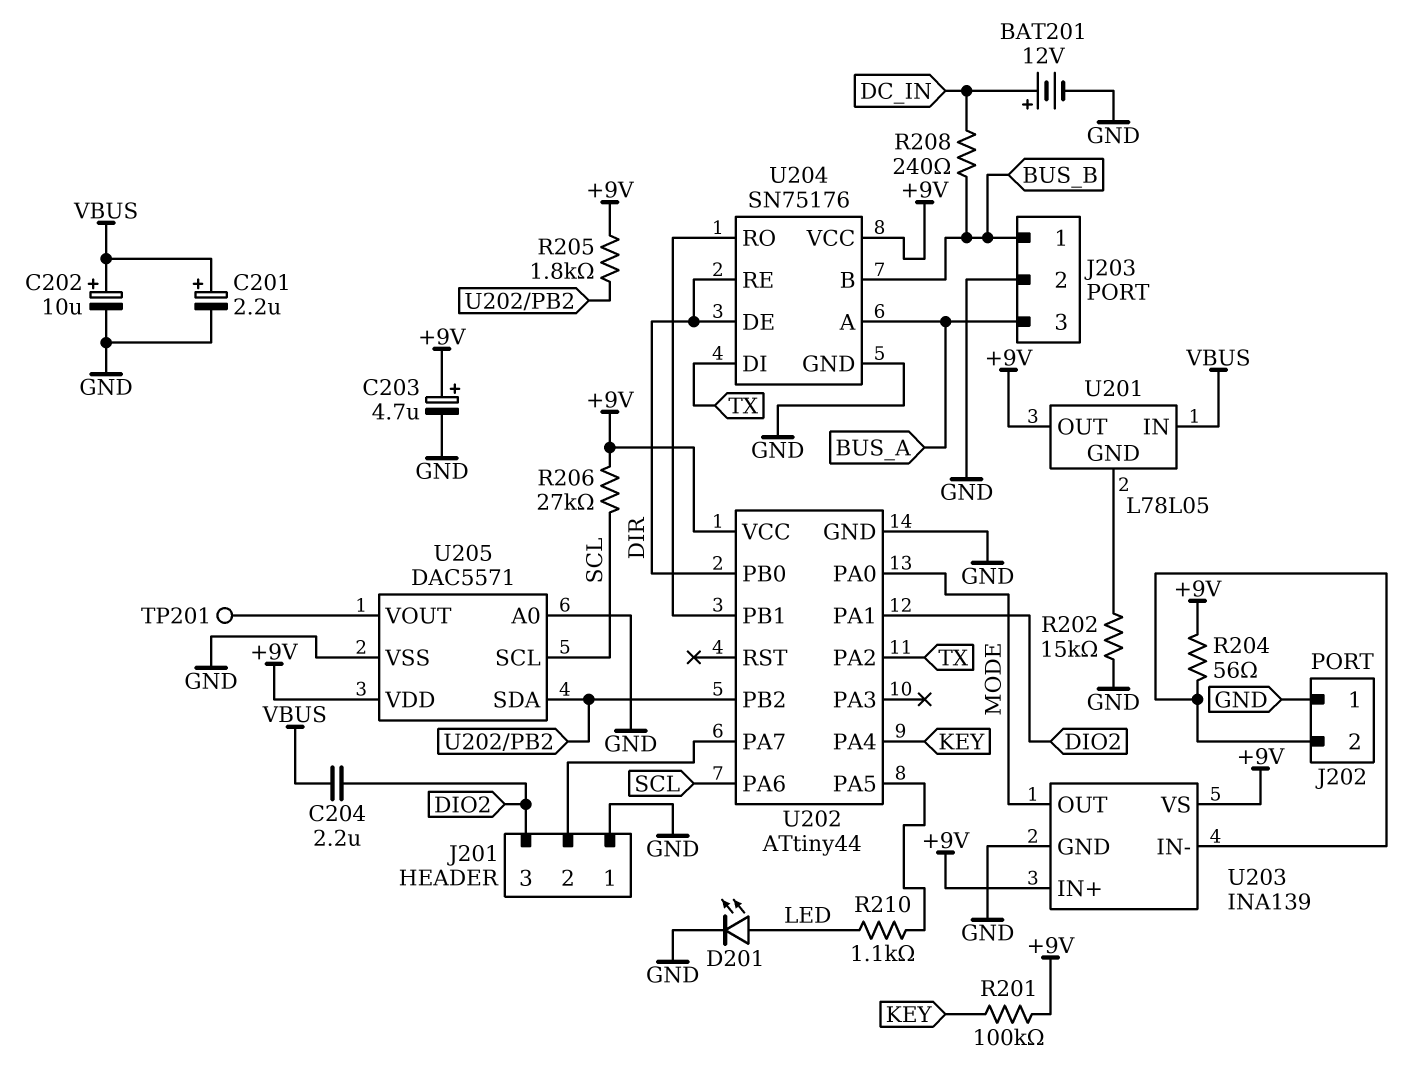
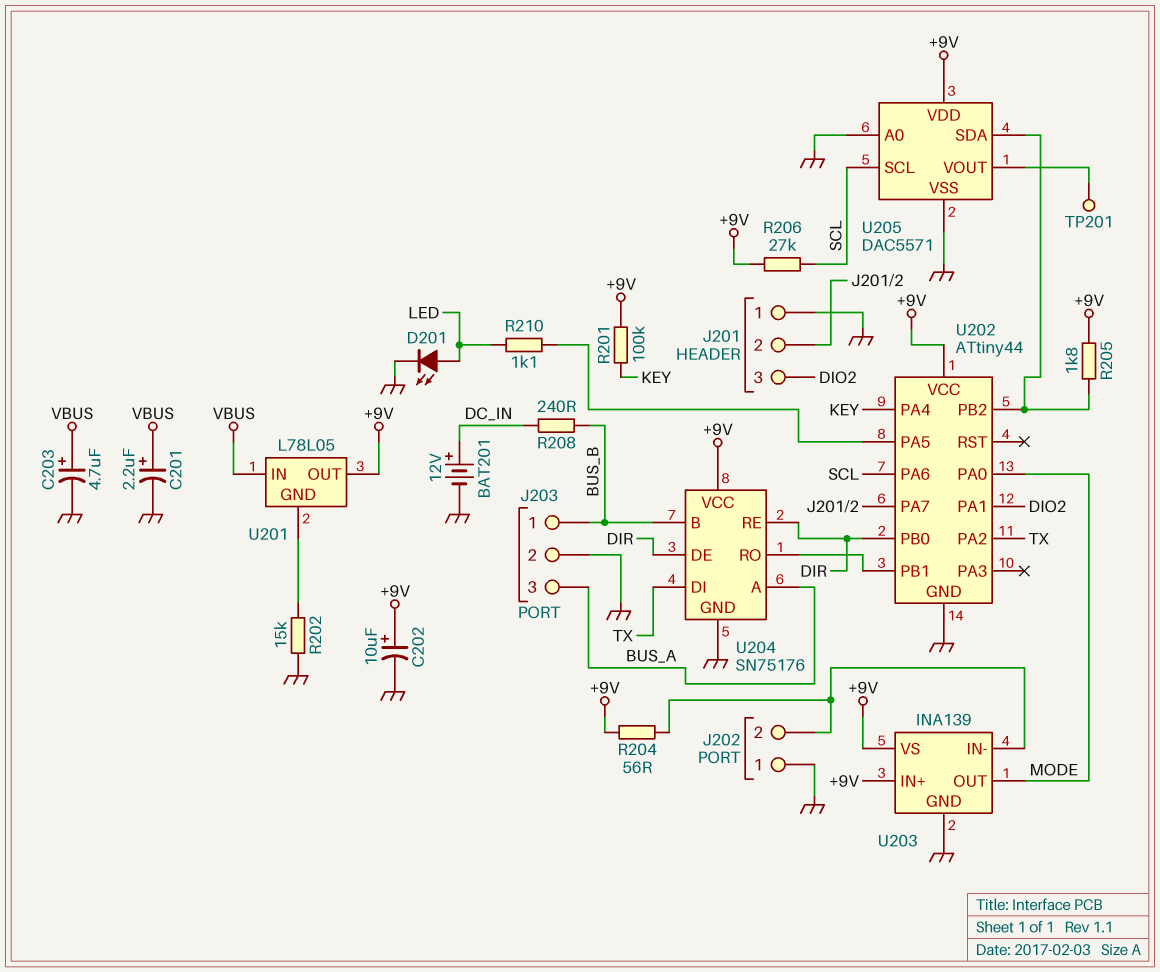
C202: 10uF (plus VBUS, minus GND) -> 10uF (plus +9V, minus GND)
C203: 4.7uF (plus +9V, minus GND) -> 4.7uF (plus VBUS, minus GND)
C204: 2.2uF (DIO2, VBUS) -> none

